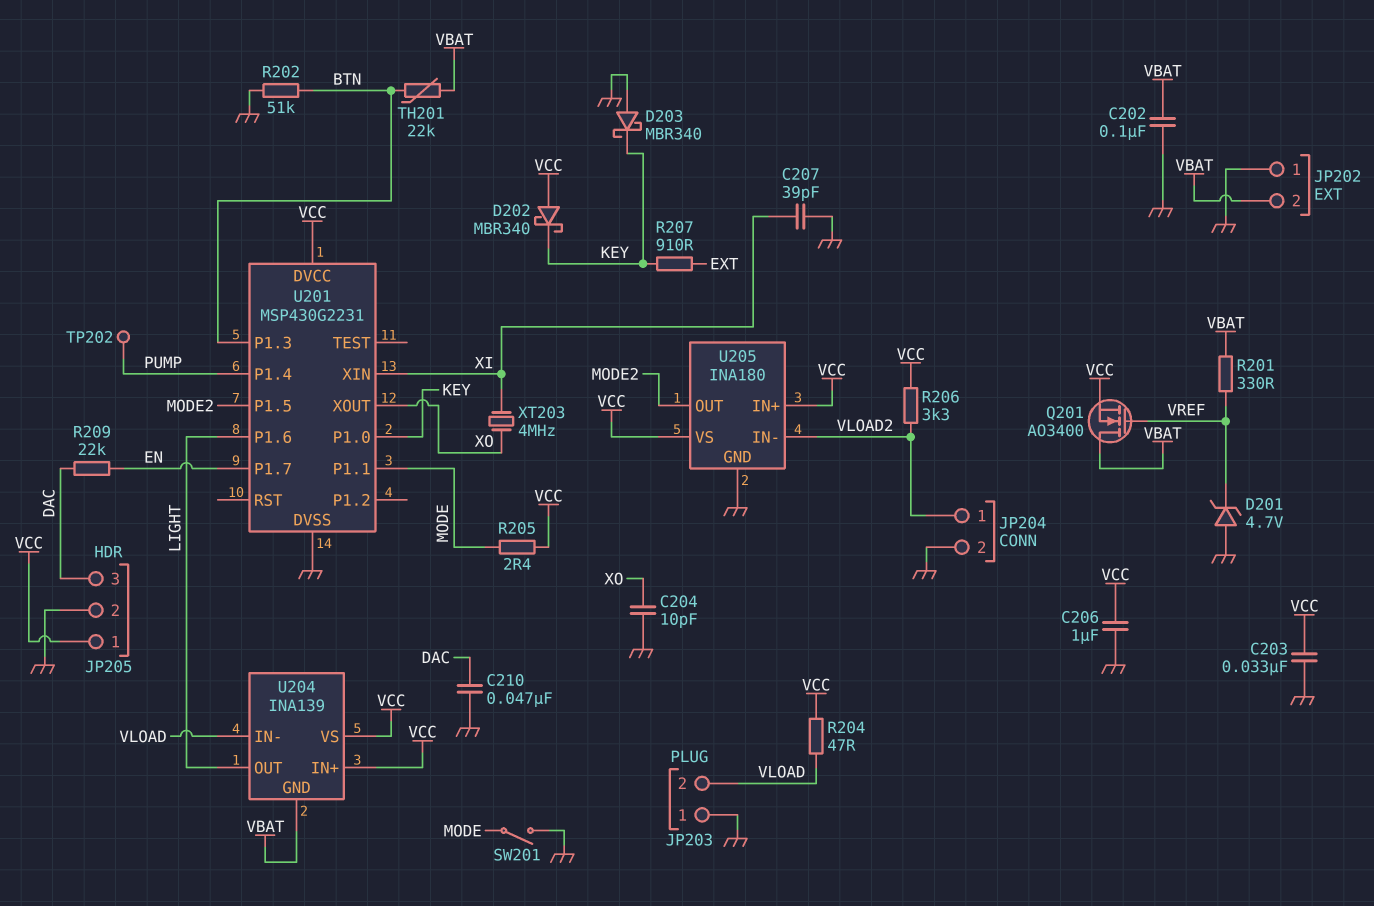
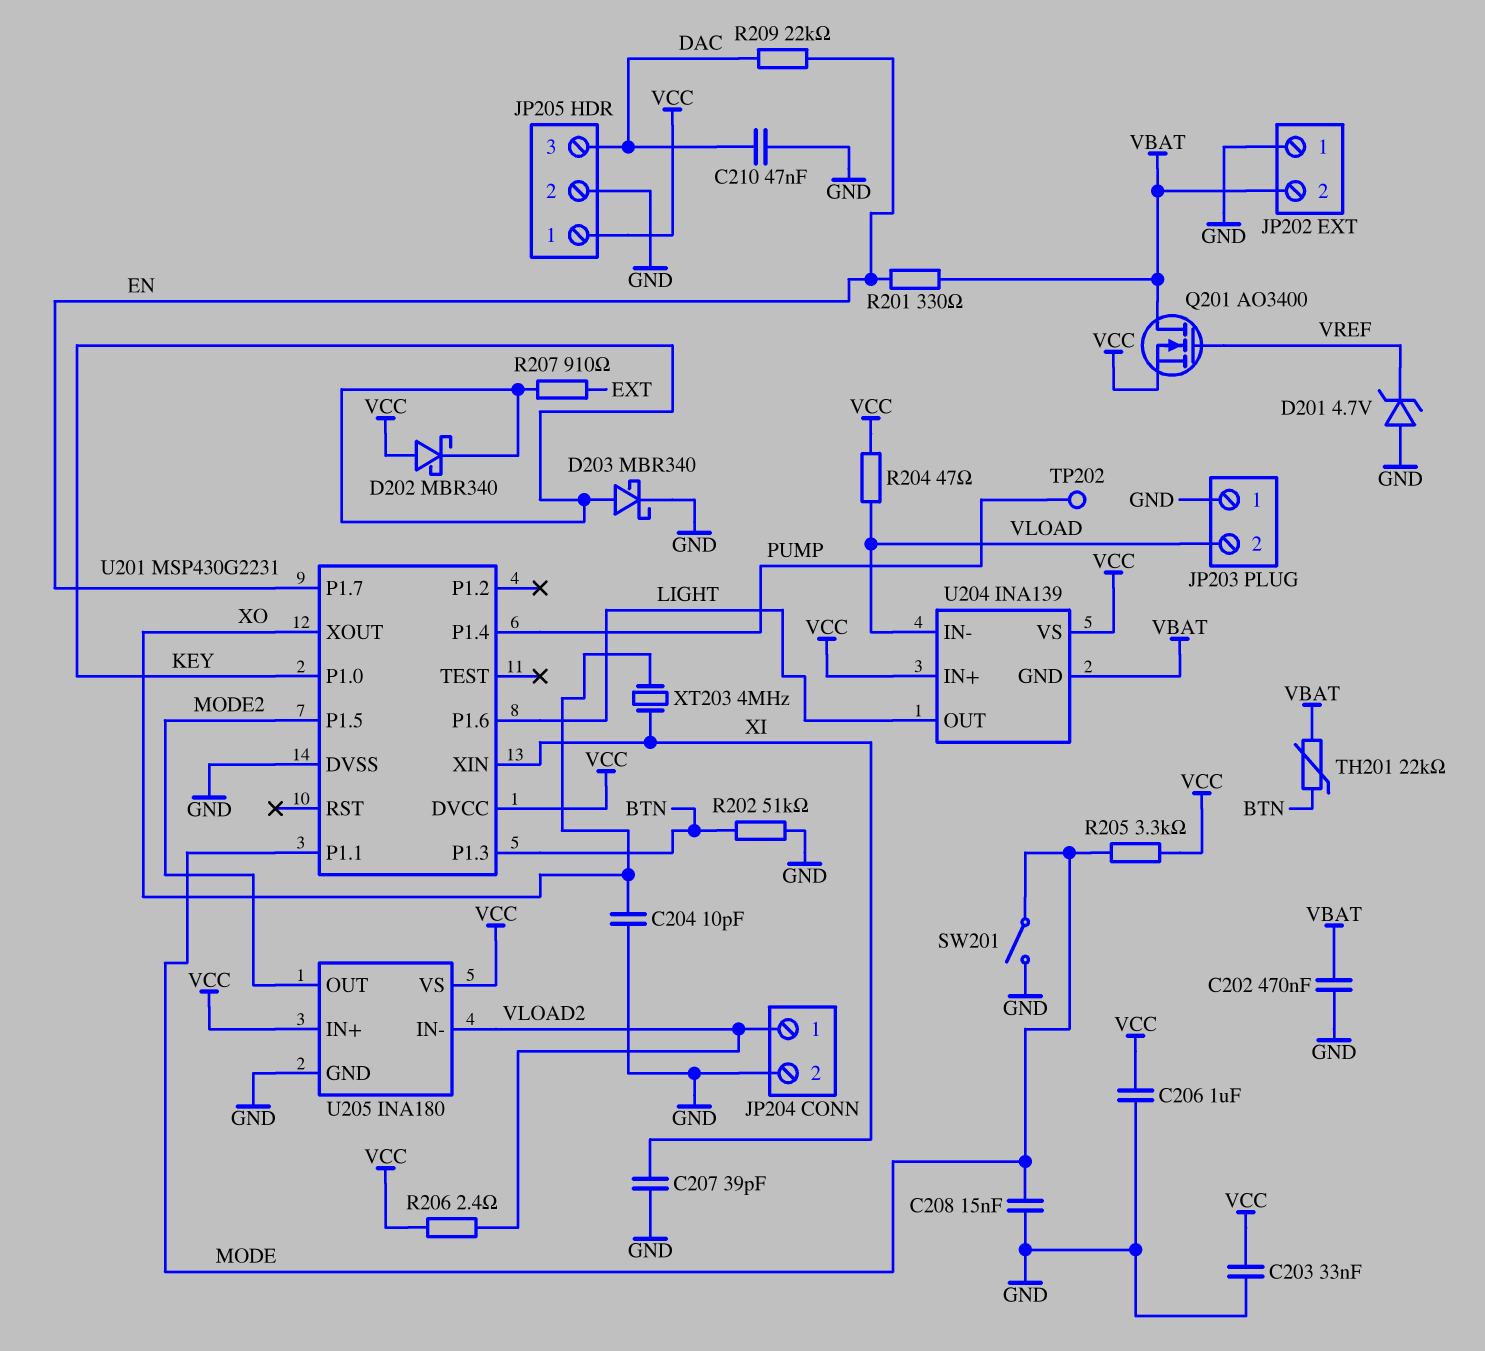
C202: 100nF (GND, VBAT) -> 470nF (GND, VBAT)
C208: none -> 15nF (GND, MODE)
D203: schottky MBR340 (A GND, K KEY) -> schottky MBR340 (A KEY, K GND)
R201: 330 (VBAT, VREF) -> 330 (EN, VBAT)
R205: 2.4 (MODE, VCC) -> 3.3k (MODE, VCC)
R206: 3.3k (VCC, VLOAD2) -> 2.4 (VCC, VLOAD2)

